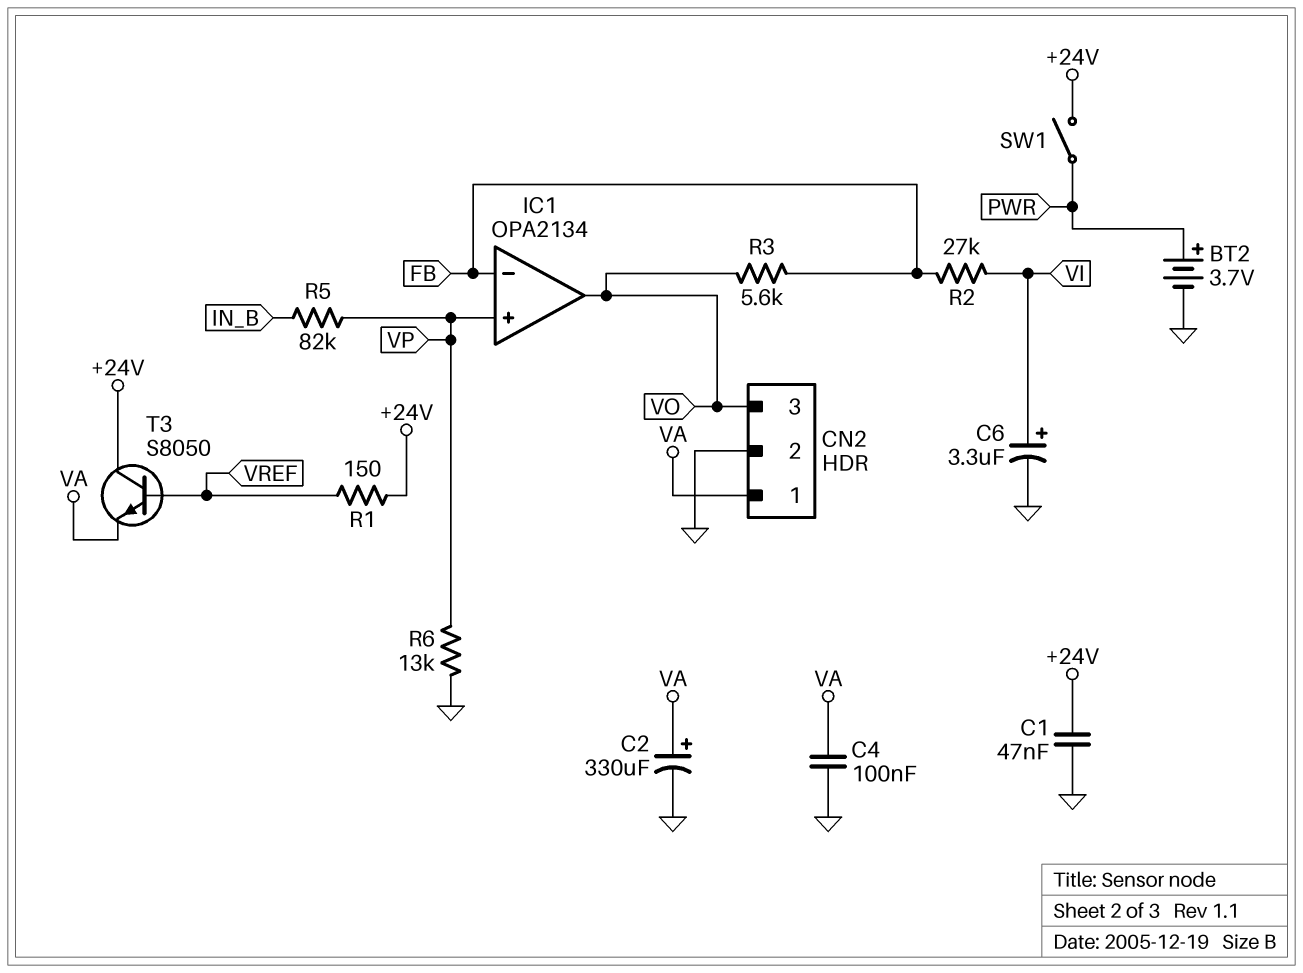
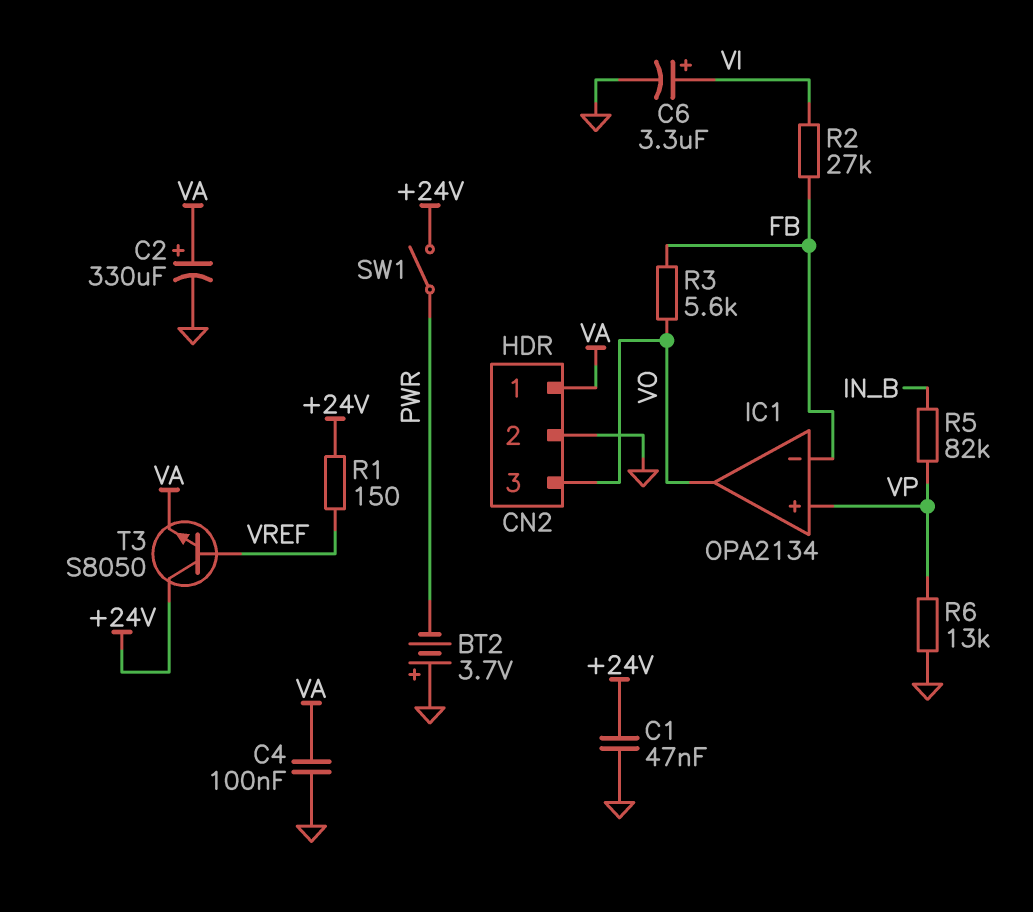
BT2: 3.7V (plus PWR, minus GND) -> 3.7V (plus GND, minus PWR)

